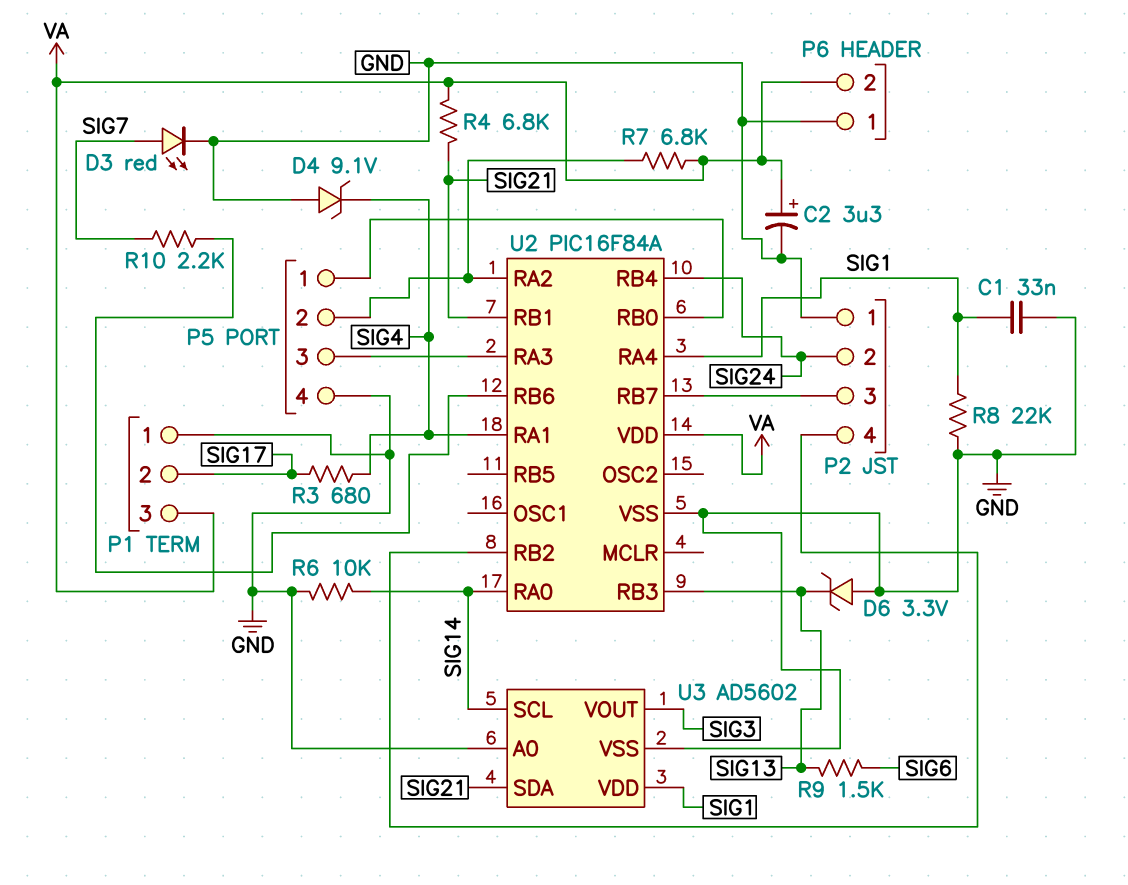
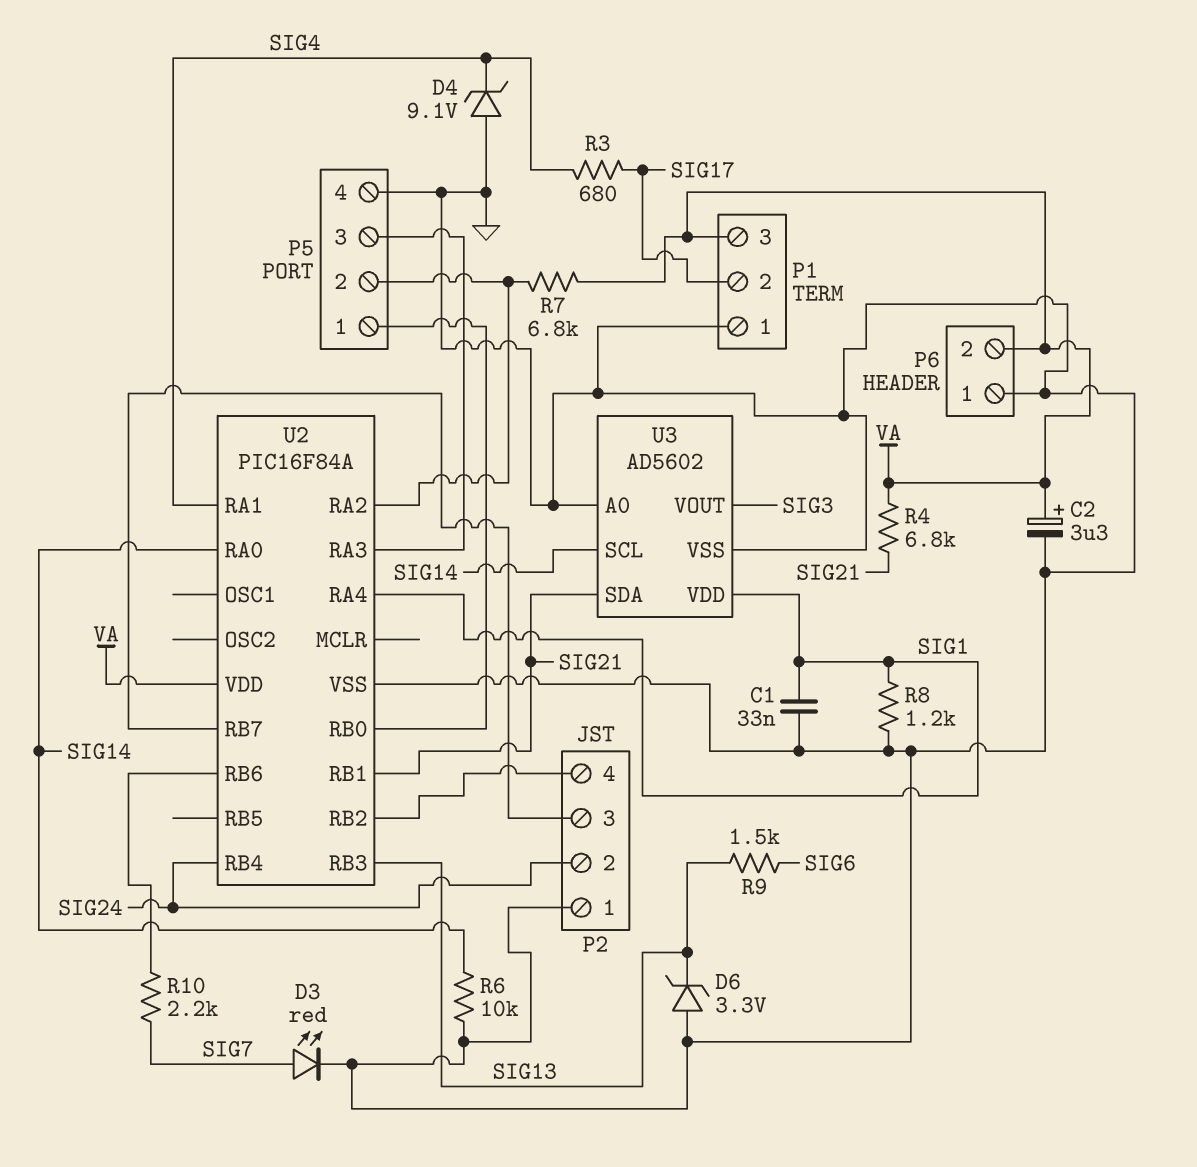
R8: 22k (GND, SIG1) -> 1.2k (GND, SIG1)

